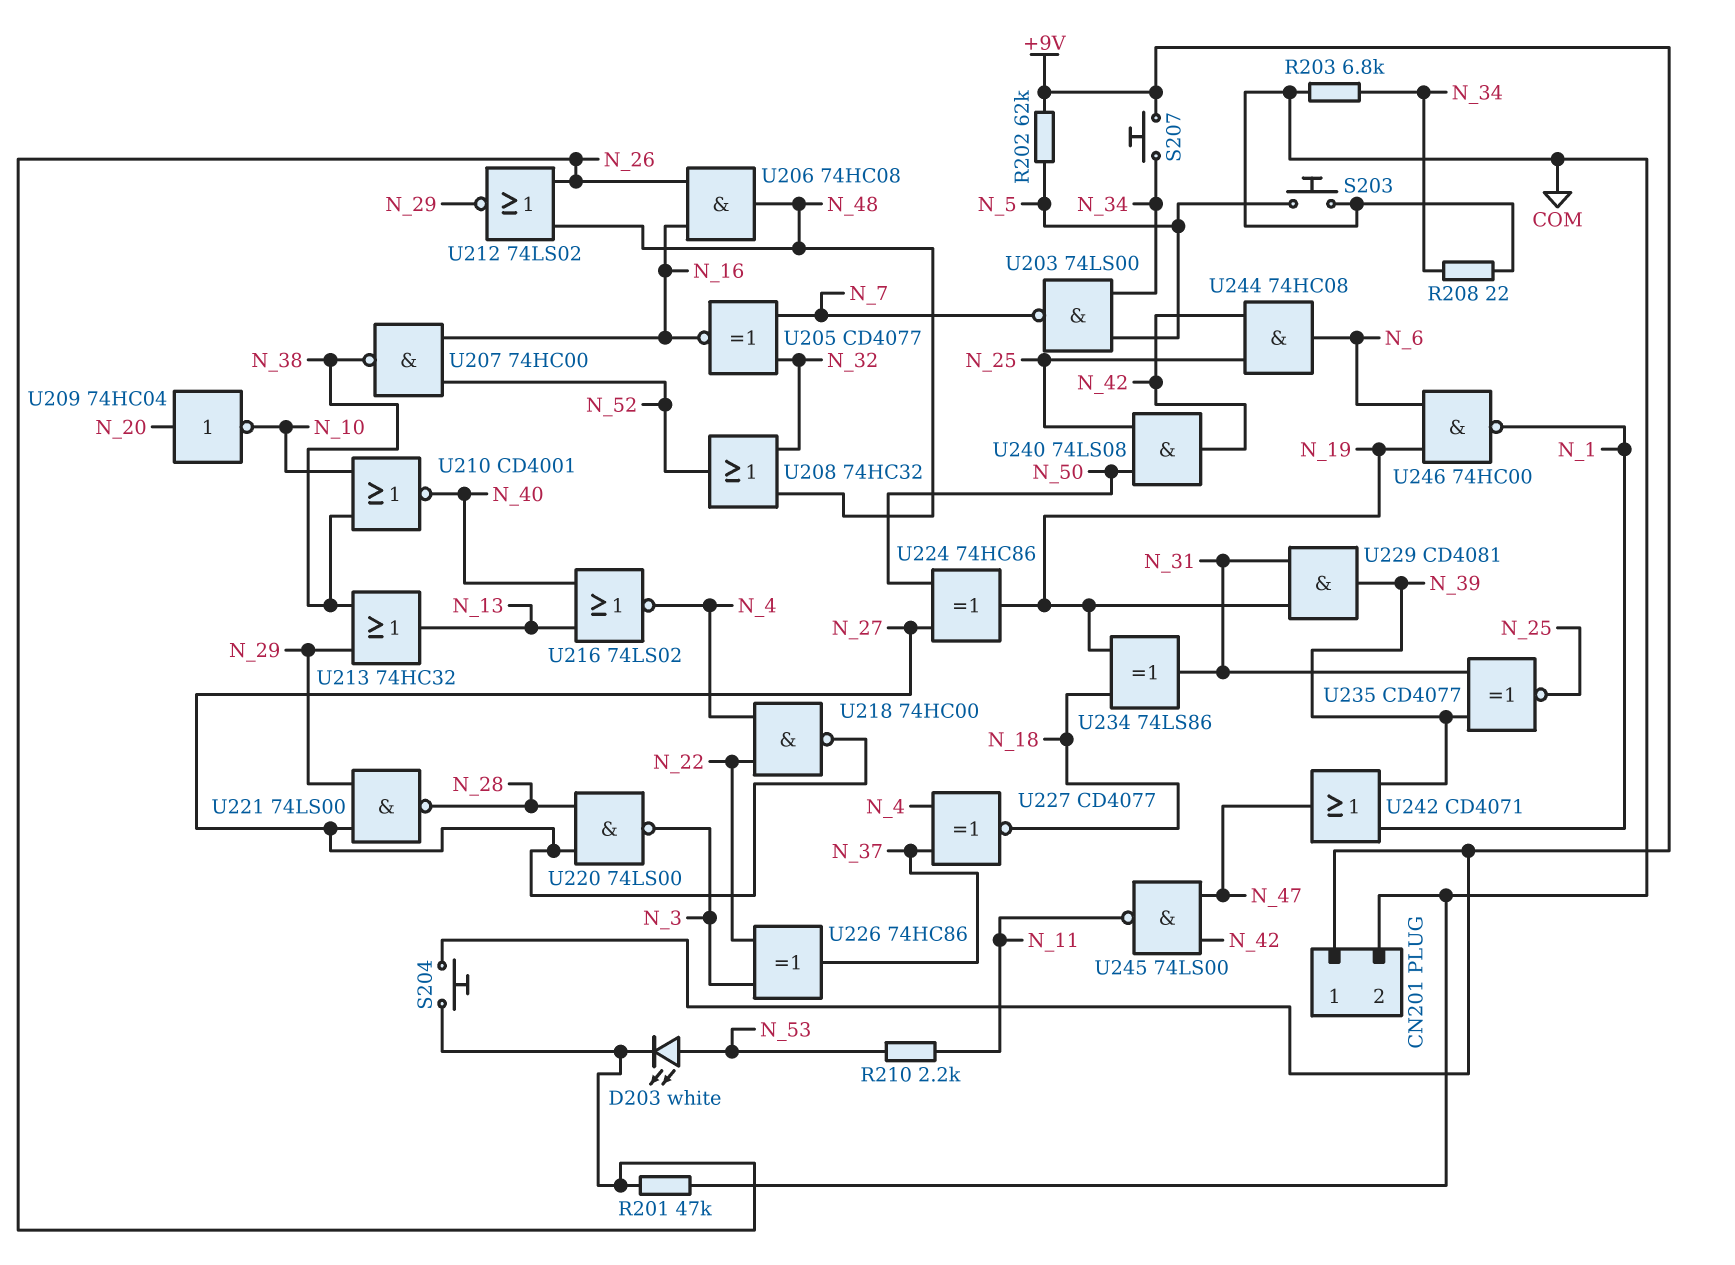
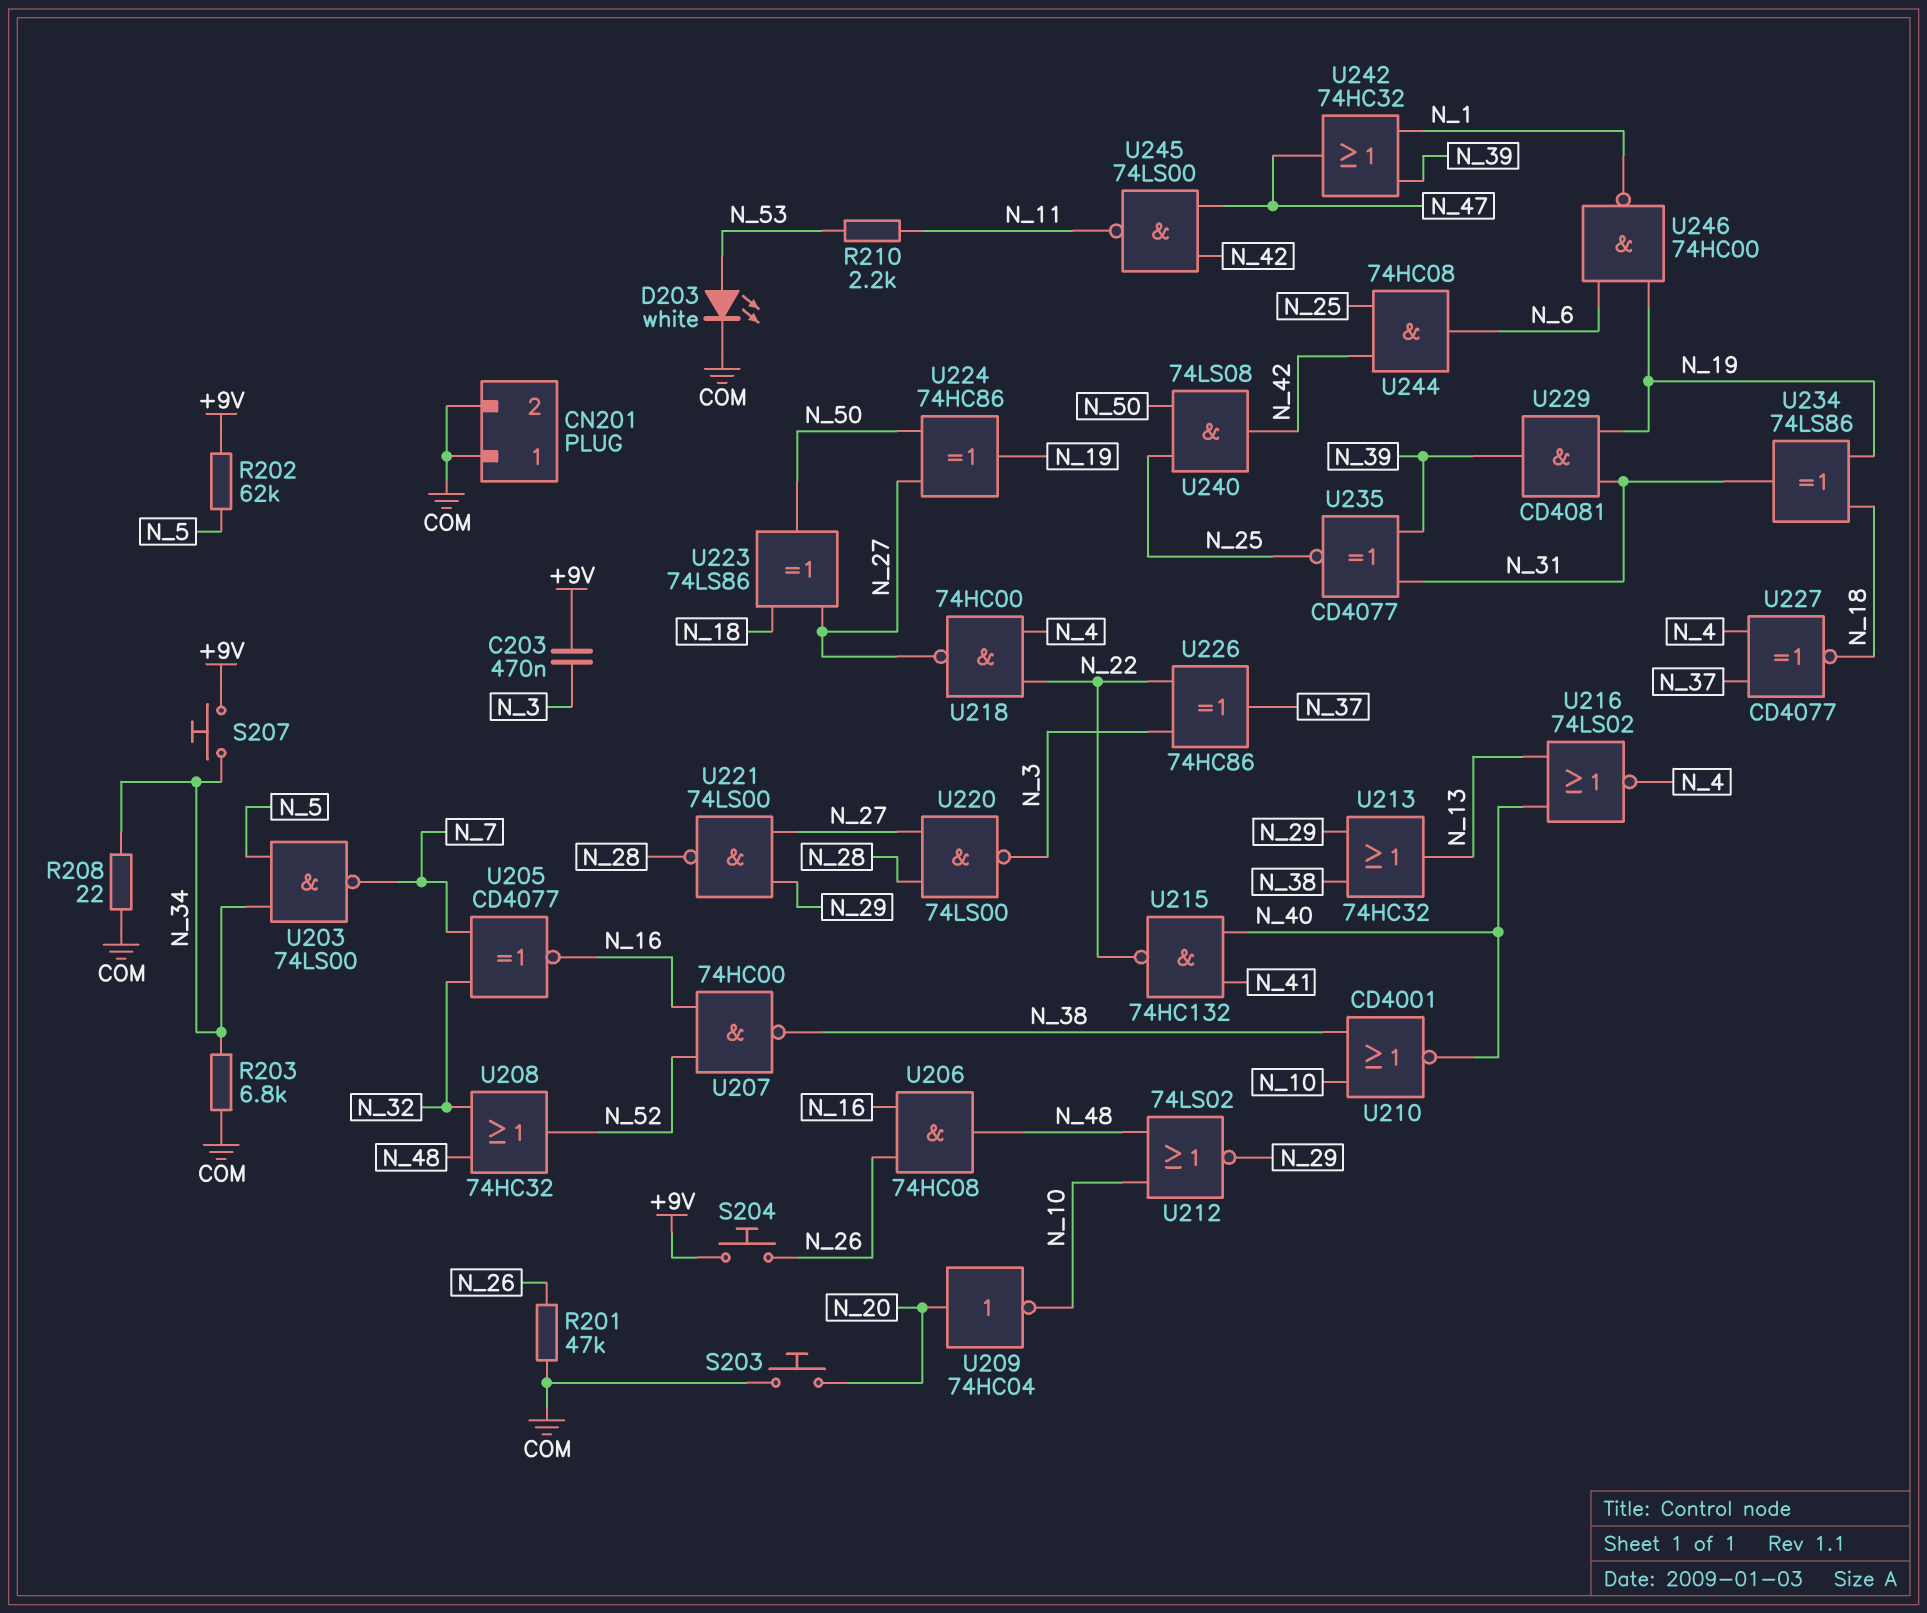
C203: none -> 470nF (+9V, N_3)
CN201 pin 1: +9V -> COM
D203: LED white (A N_53, K N_26) -> LED white (A N_53, K COM)
S203: button (COM, N_5) -> button (COM, N_20)
U212: NOR 74LS02 (in N_26, in N_48, out N_29) -> NOR 74LS02 (in N_10, in N_48, out N_29)
U215: none -> NAND 74HC132 (in N_40, in N_41, out N_22)
U223: none -> XOR 74LS86 (in N_18, in N_27, out N_50)
U242: OR CD4071 (in N_1, in N_39, out N_47) -> OR 74HC32 (in N_1, in N_39, out N_47)

